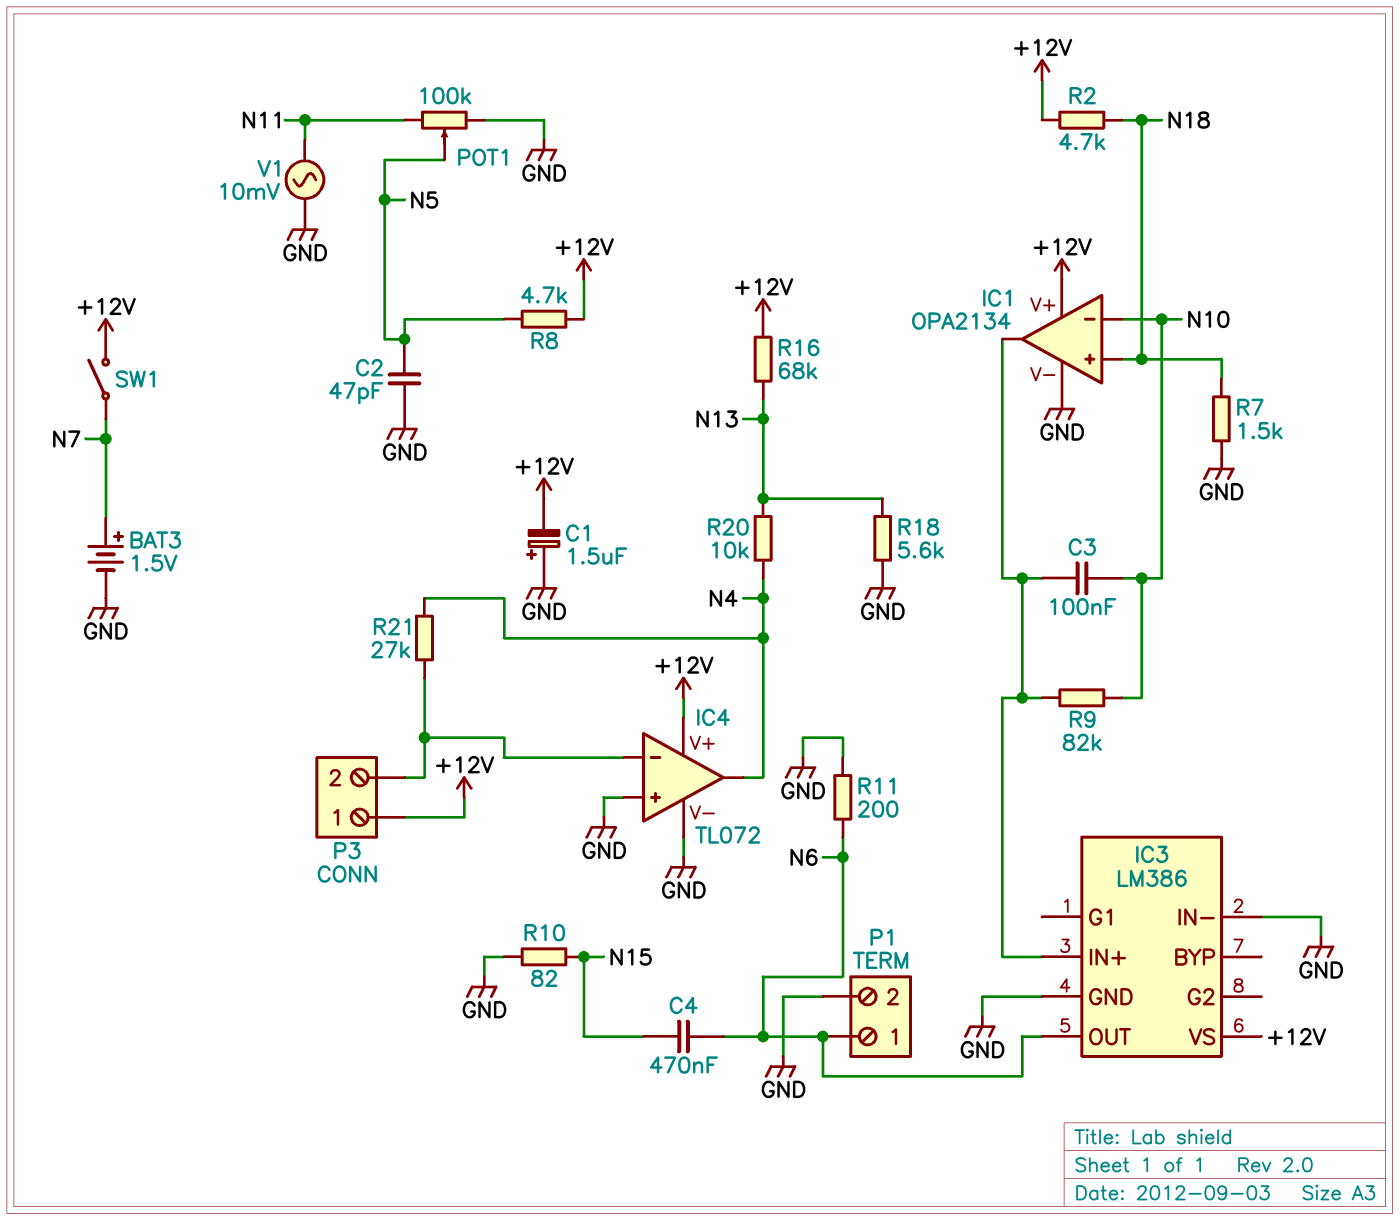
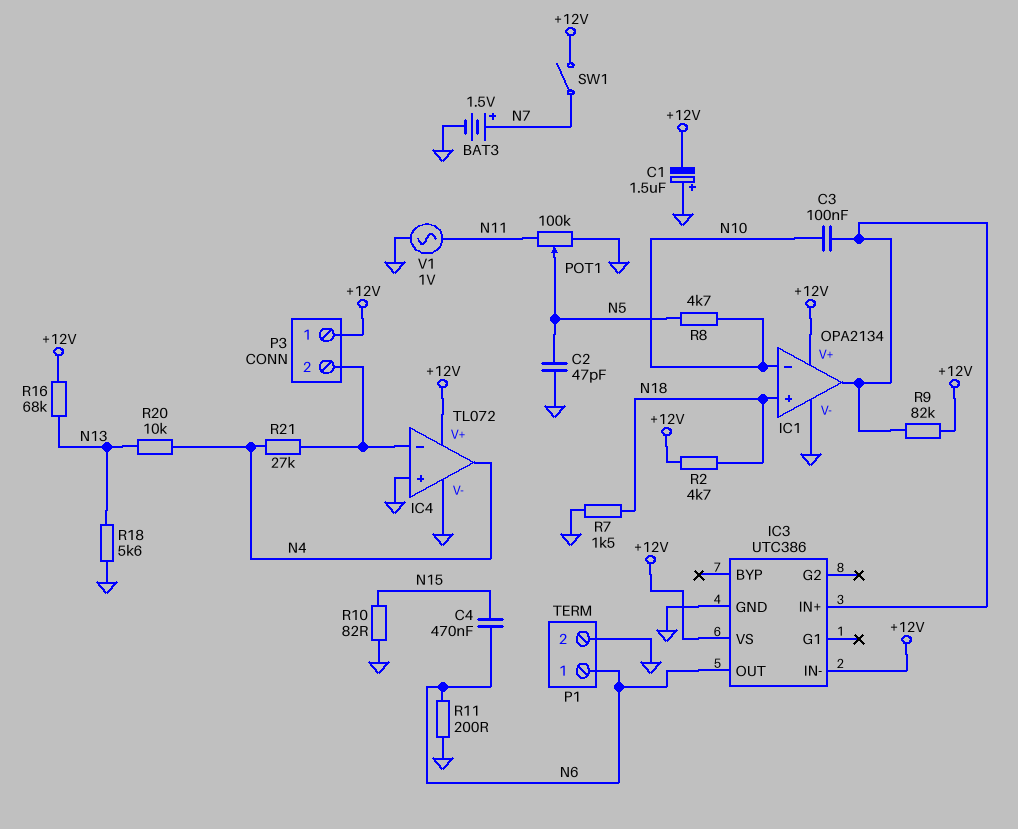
IC3: LM386 -> UTC386
IC3 pin IN-: GND -> +12V
R8: 4.7k (+12V, N5) -> 4.7k (N5, N10)
R9: 82k (IC1/out, N10) -> 82k (+12V, IC1/out)
V1: AC 10mV (GND, N11) -> AC 1V (GND, N11)

